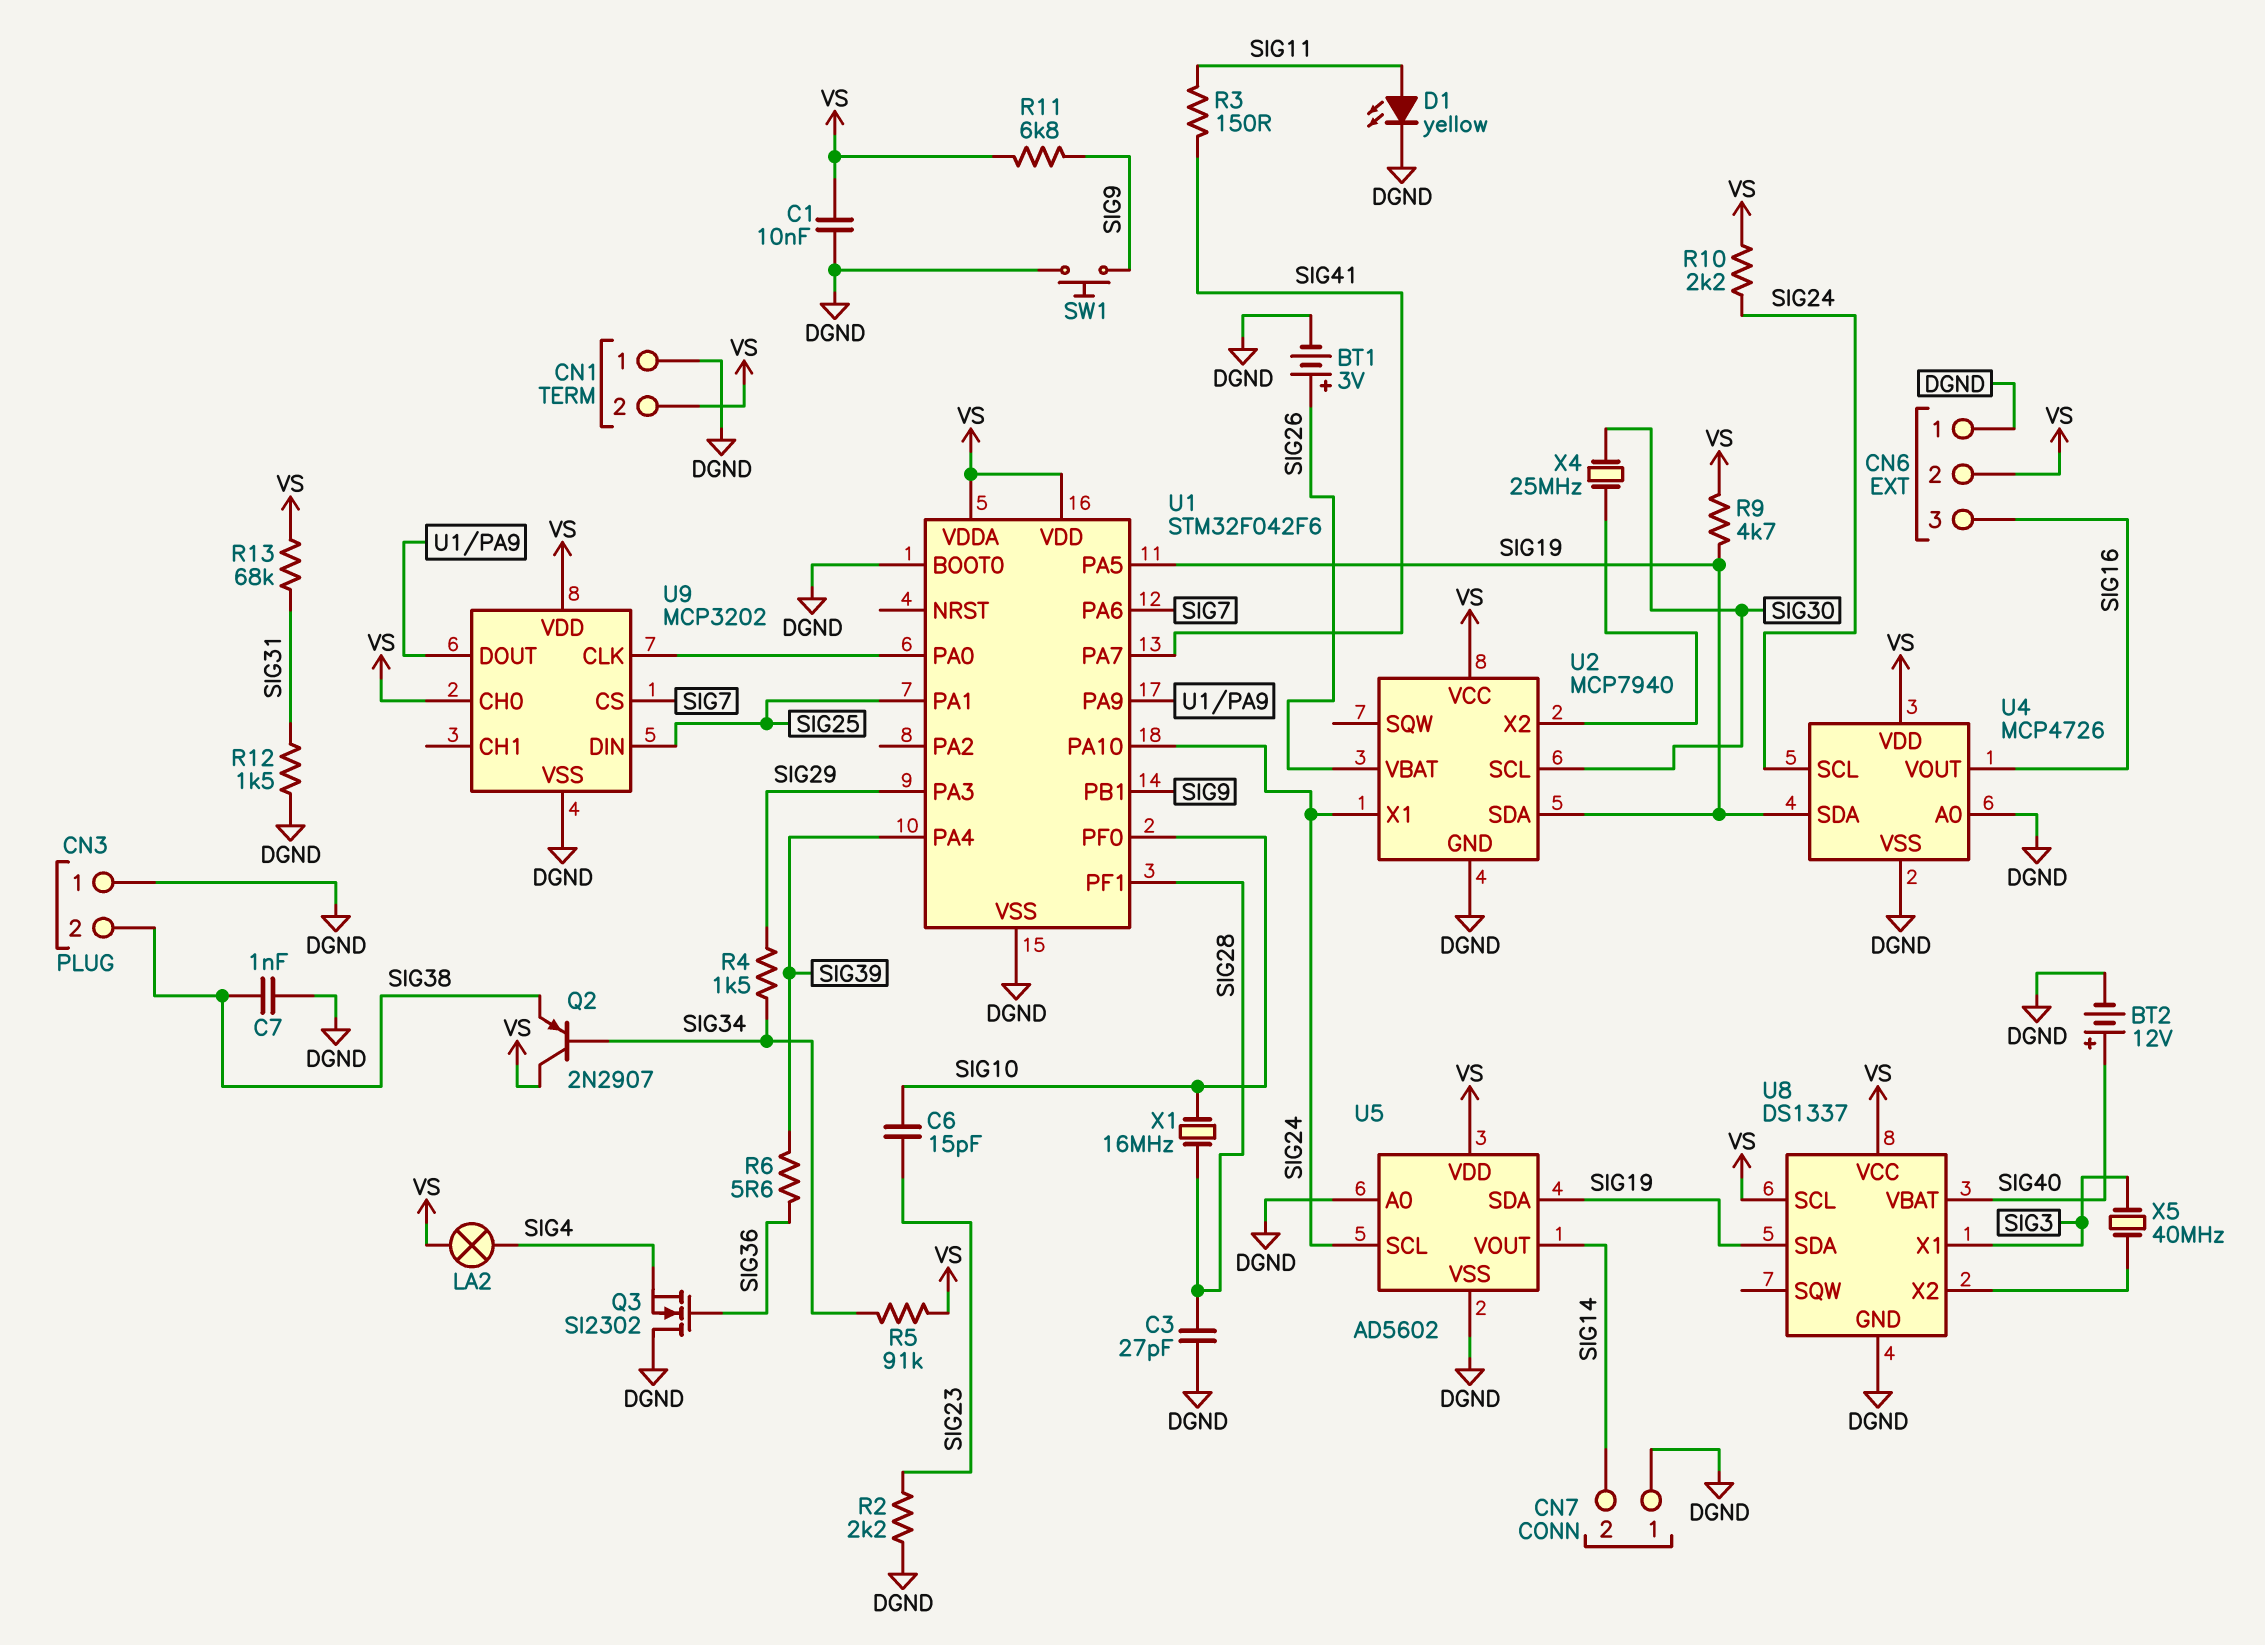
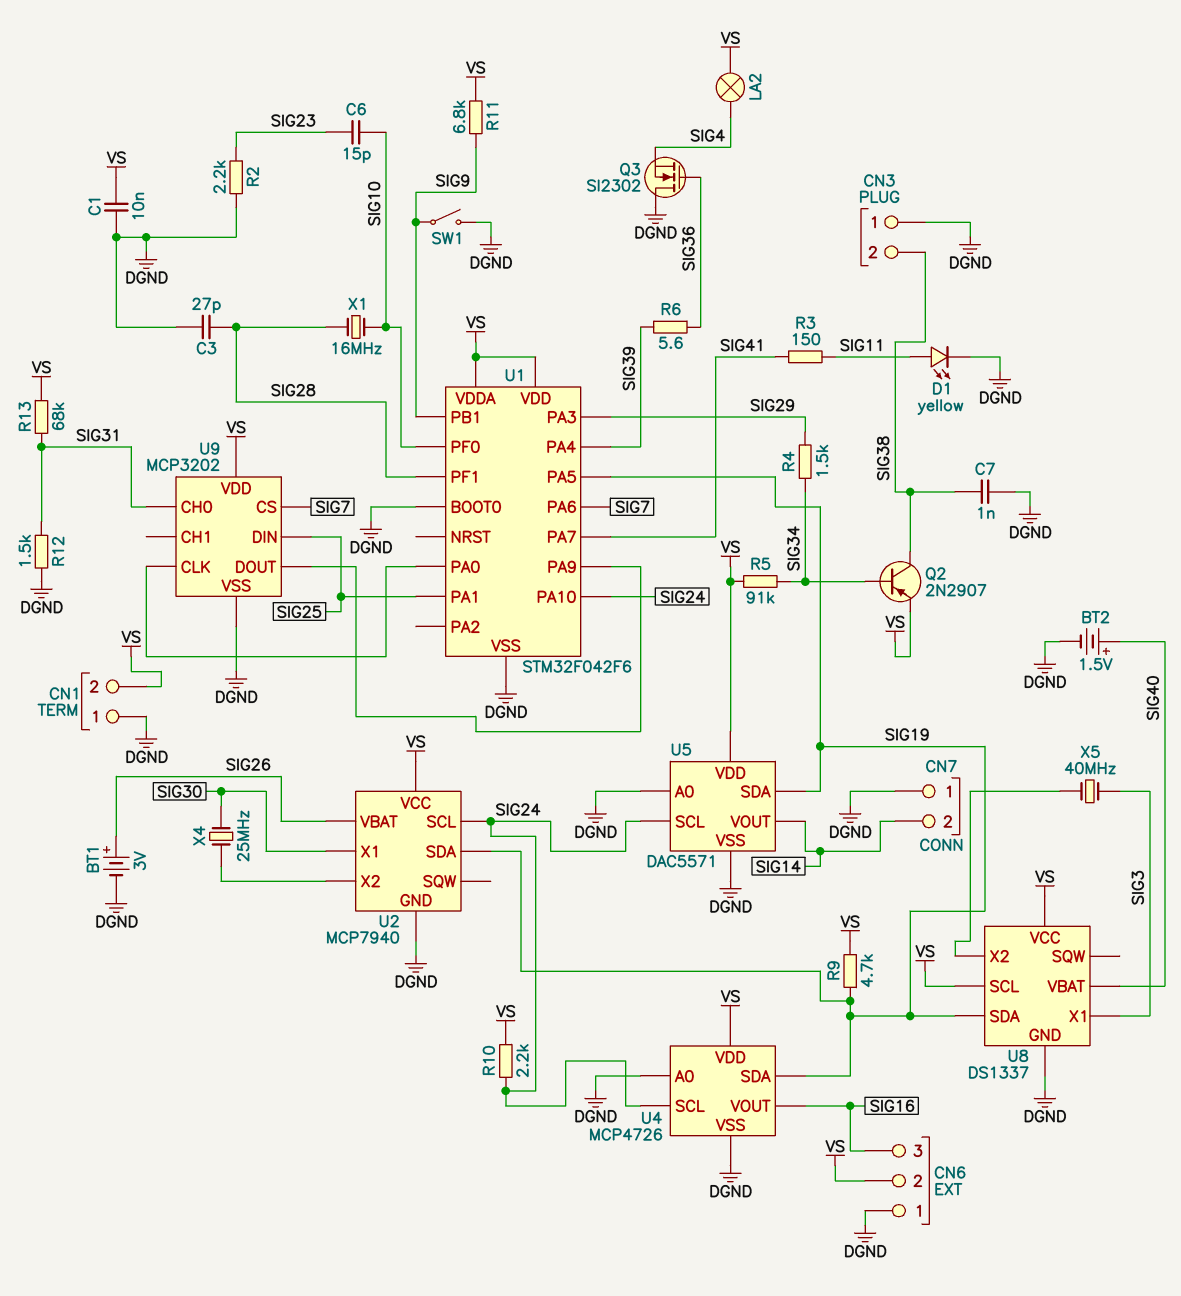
BT2: 12V (plus SIG40, minus DGND) -> 1.5V (plus SIG40, minus DGND)
Q2: PNP 2N2907 (B SIG34, C VS, E SIG38) -> PNP 2N2907 (B SIG34, C SIG38, E VS)
SW1: button (DGND, SIG9) -> switch (DGND, SIG9)
U2 pin SCL: SIG30 -> SIG24
U2 pin X1: SIG24 -> SIG30
U5: AD5602 -> DAC5571
U9 pin CH0: VS -> SIG31

